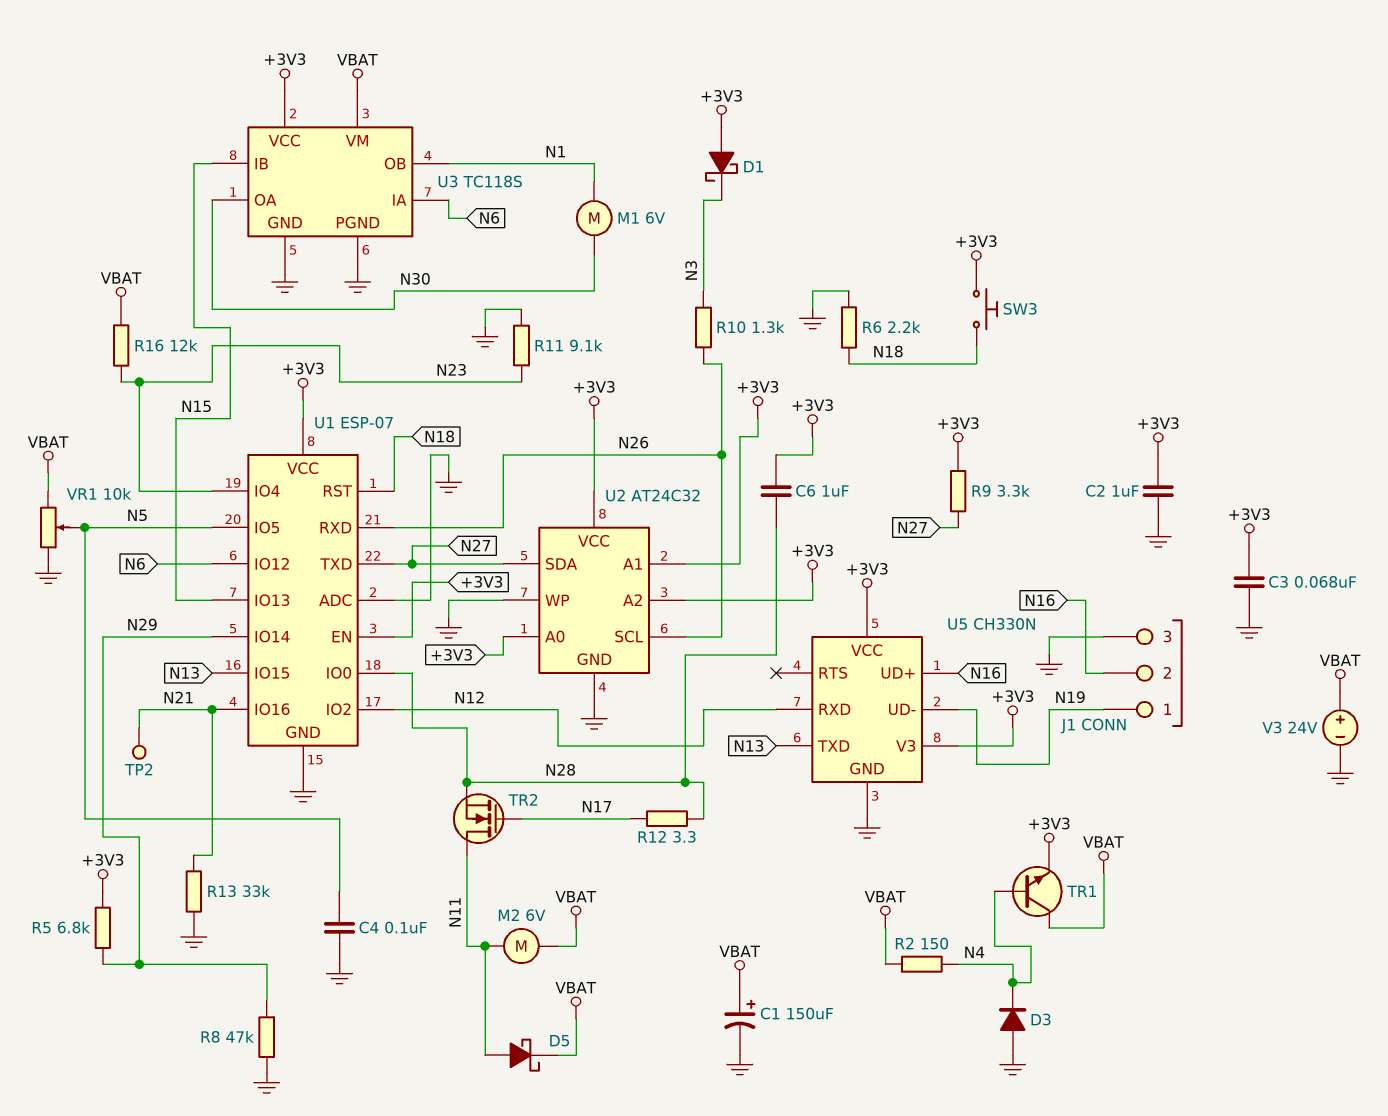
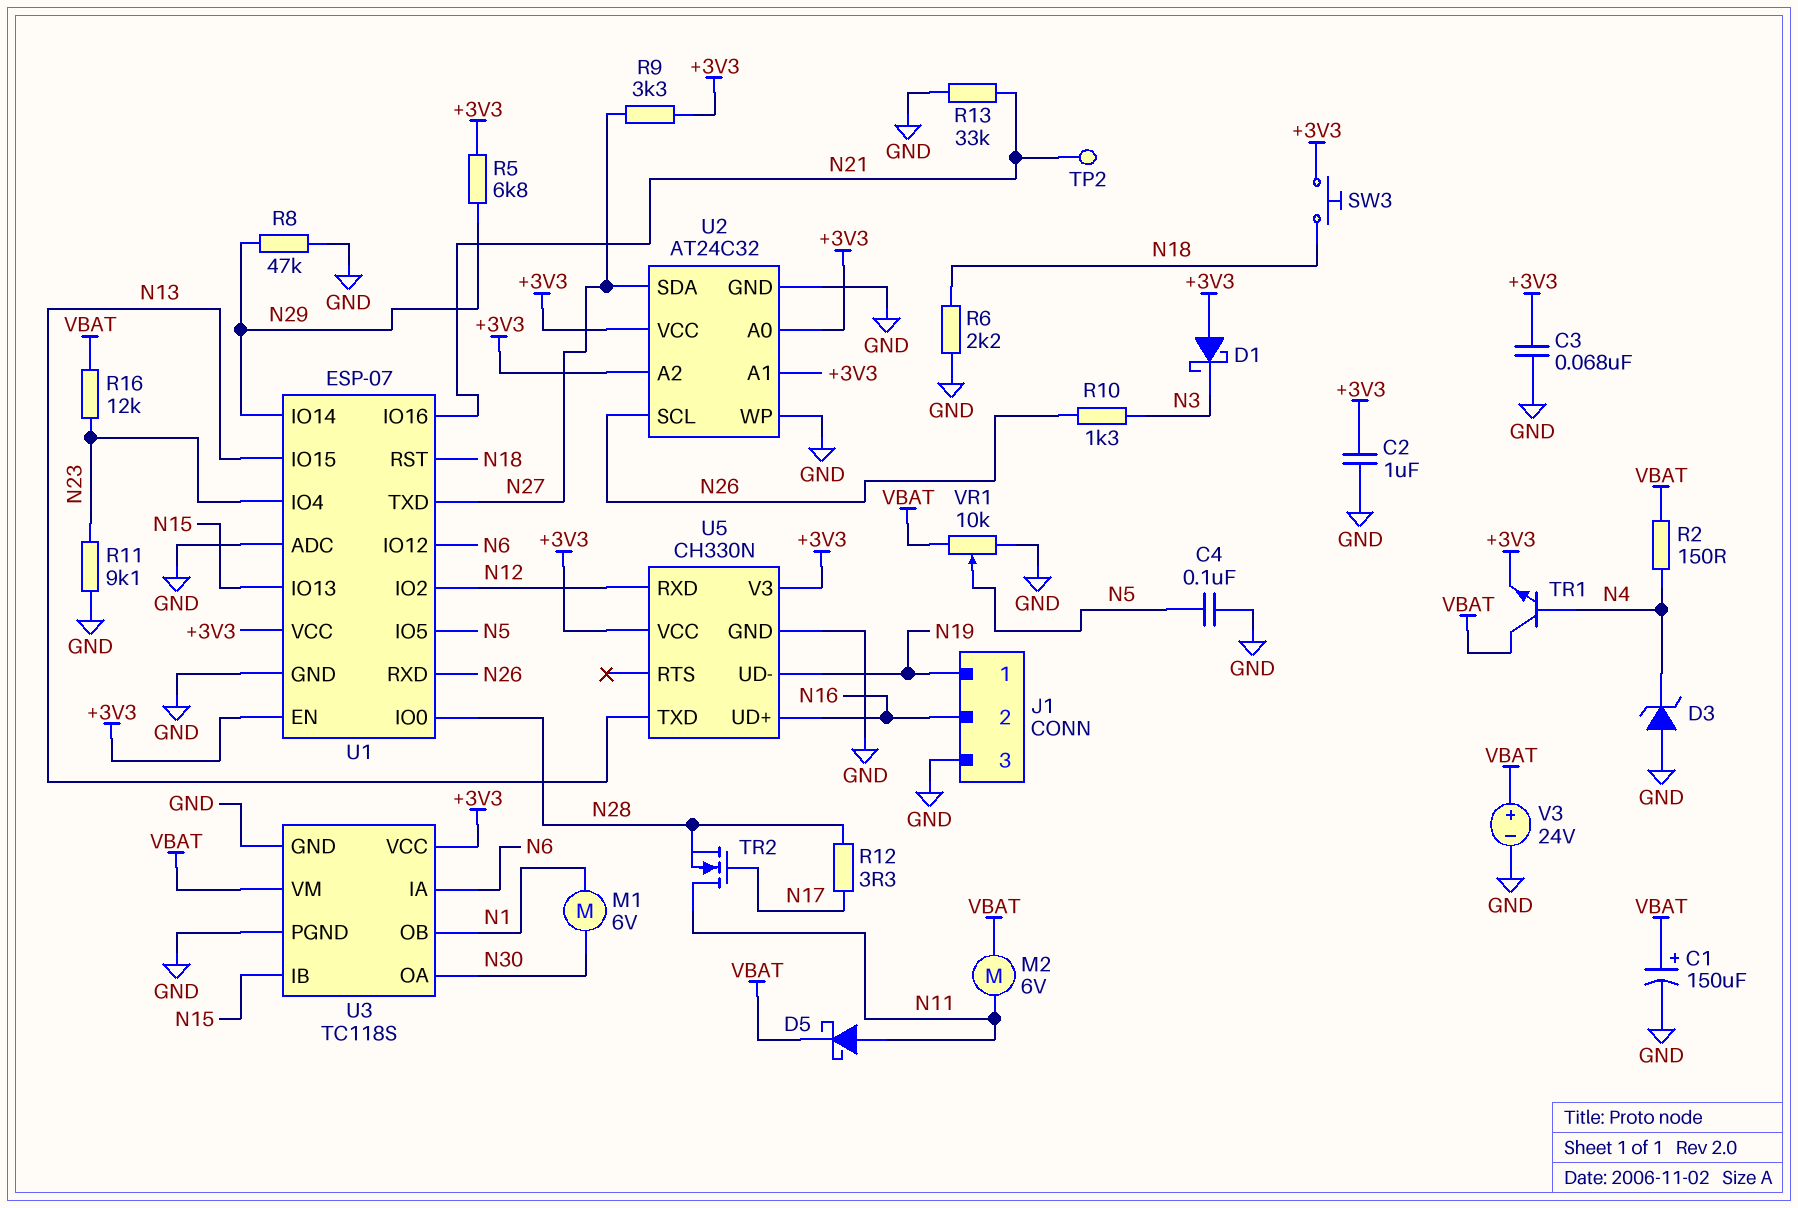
C6: 1uF (+3V3, N28) -> none
D3: diode (A GND, K N4) -> zener (A GND, K N4)

